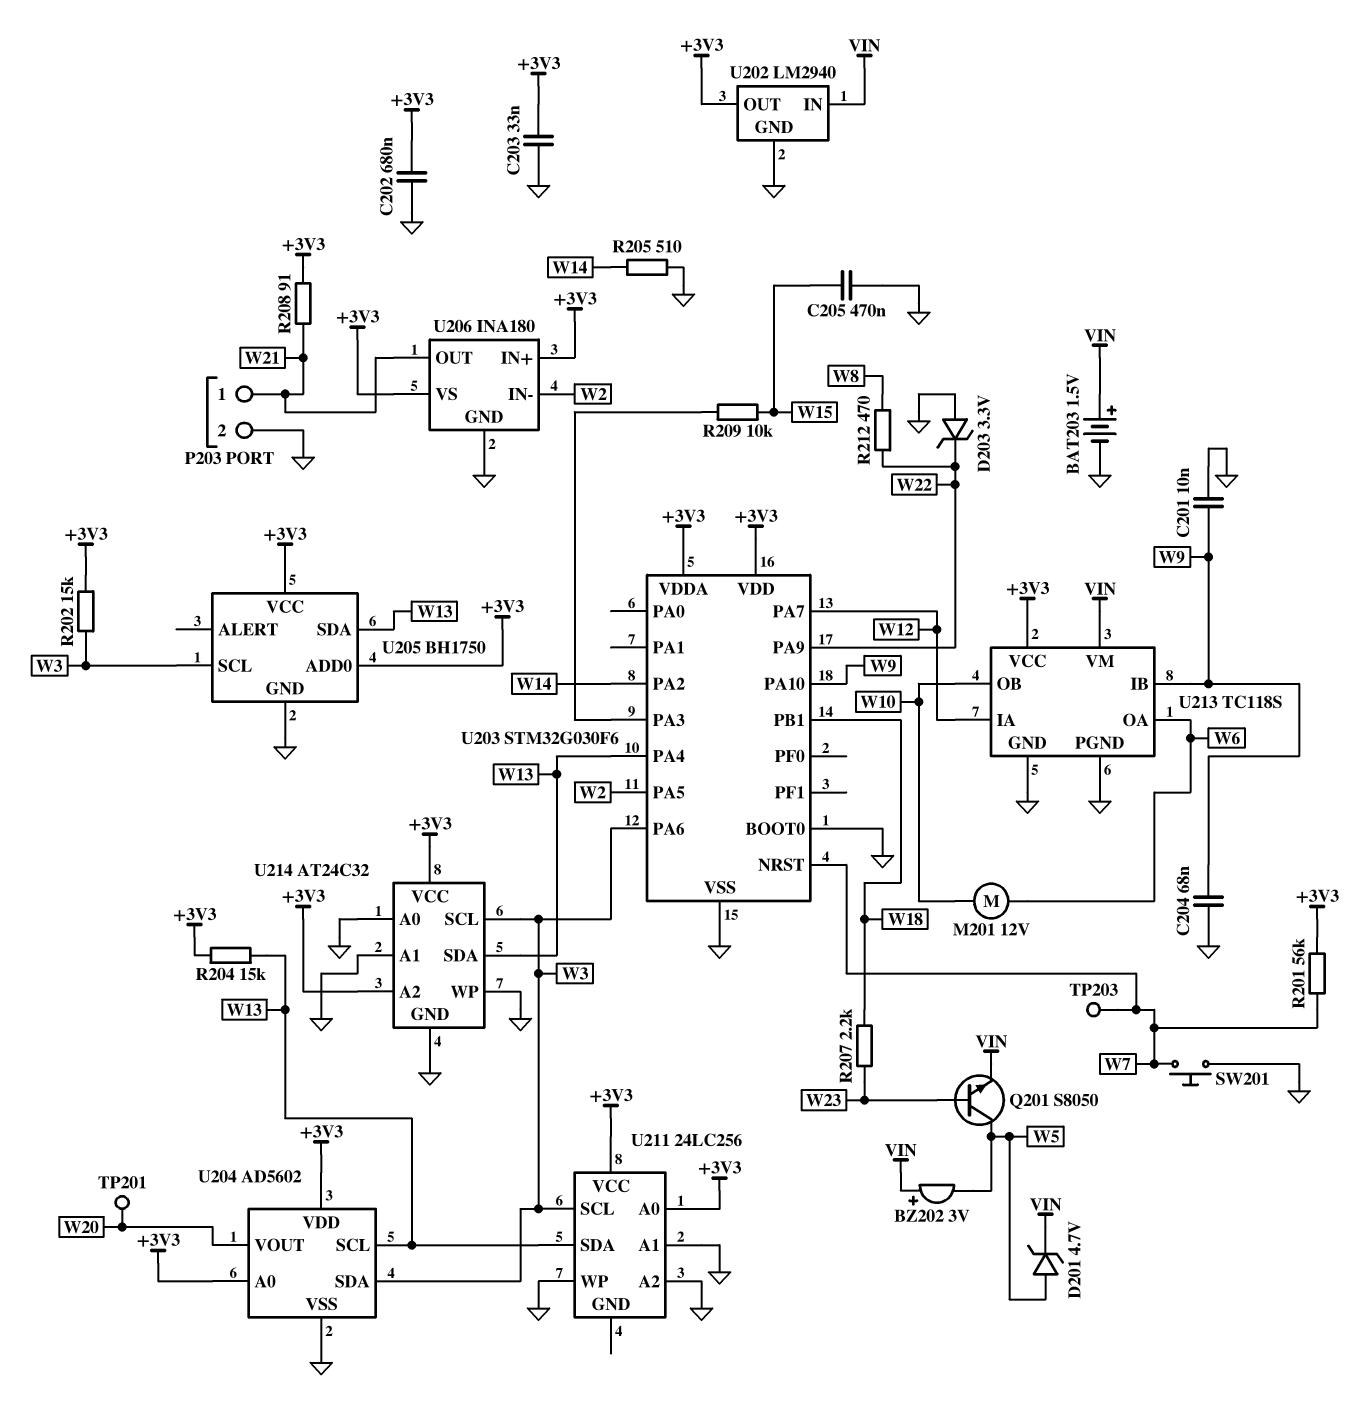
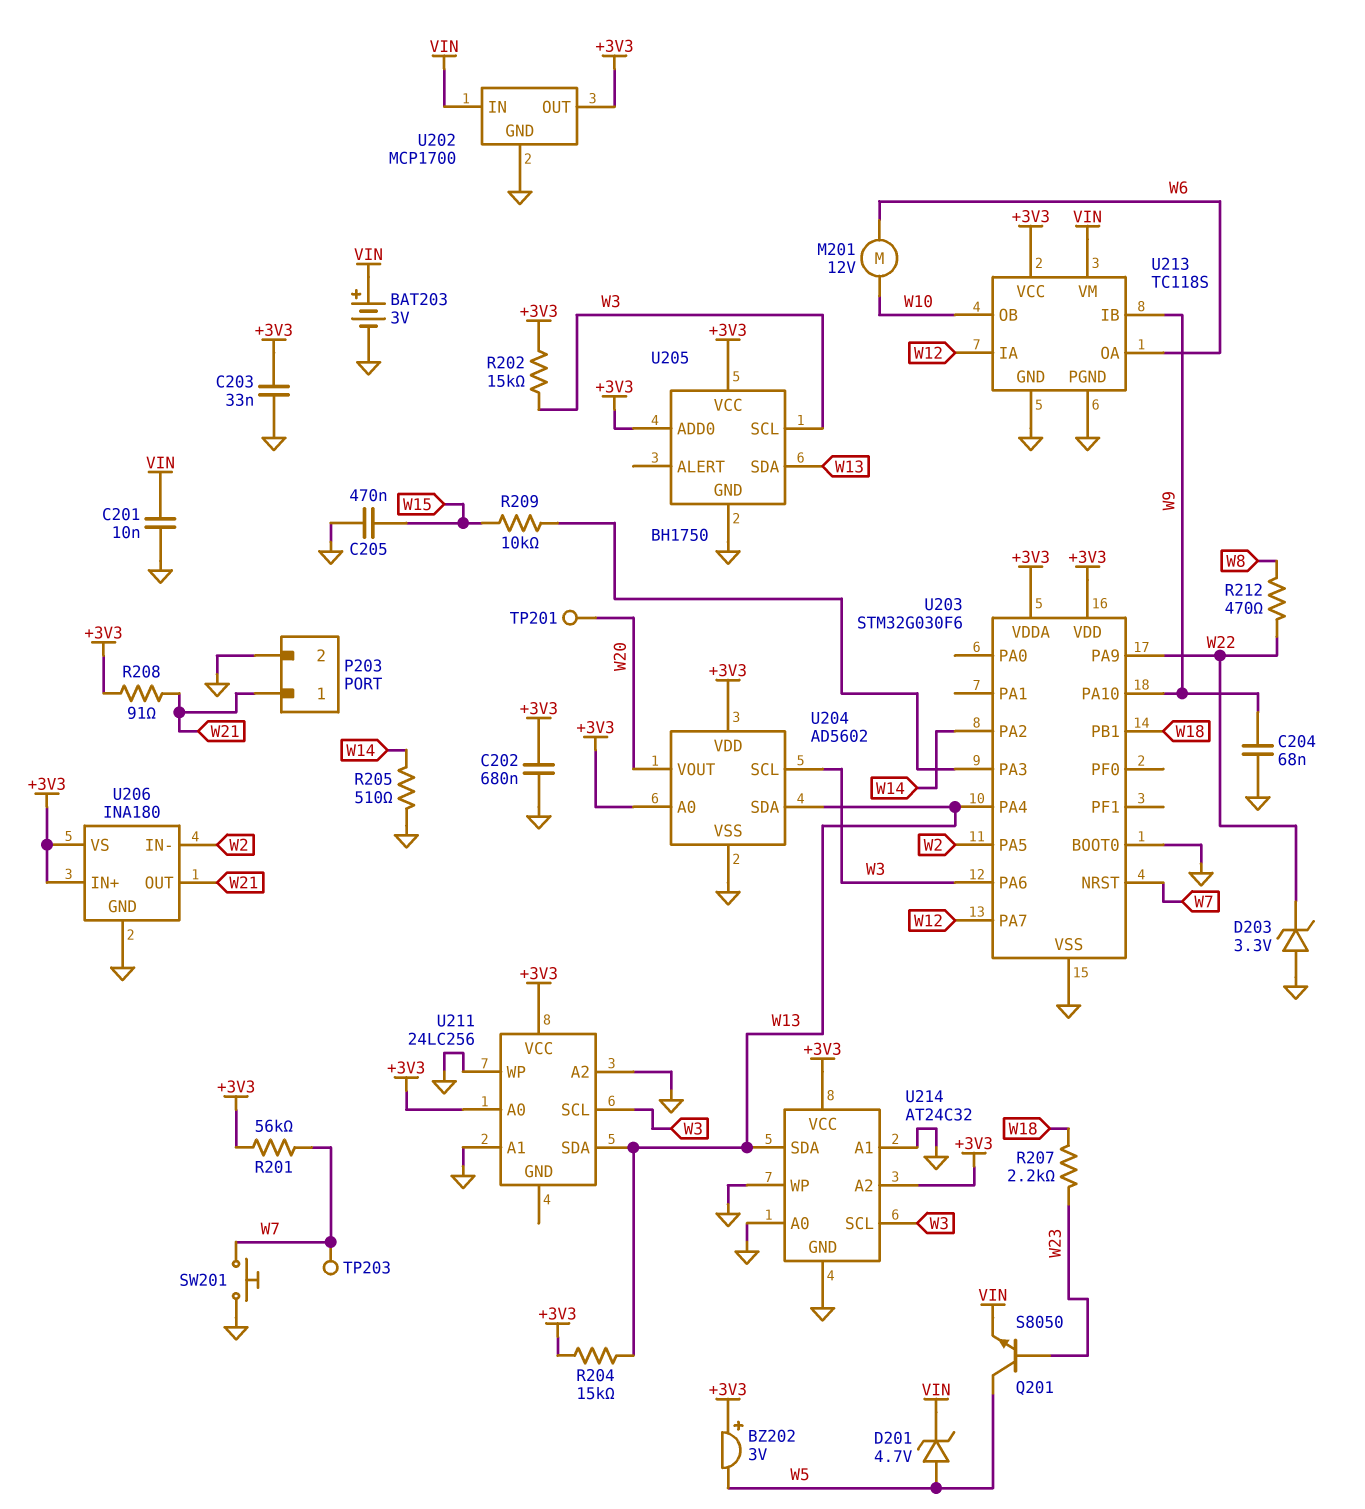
BAT203: 1.5V (plus VIN, minus GND) -> 3V (plus VIN, minus GND)
BZ202: buzzer 3V (plus VIN, minus W5) -> buzzer 3V (plus +3V3, minus W5)
C201: 10nF (GND, W9) -> 10nF (GND, VIN)
U202: LM2940 -> MCP1700
U204 pin SCL: W13 -> W3
U204 pin SDA: W3 -> W13

